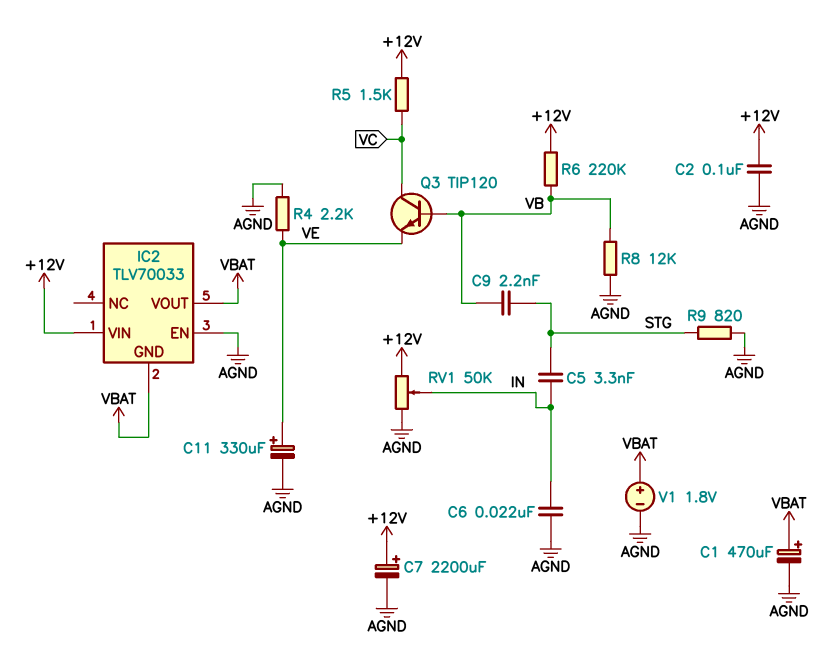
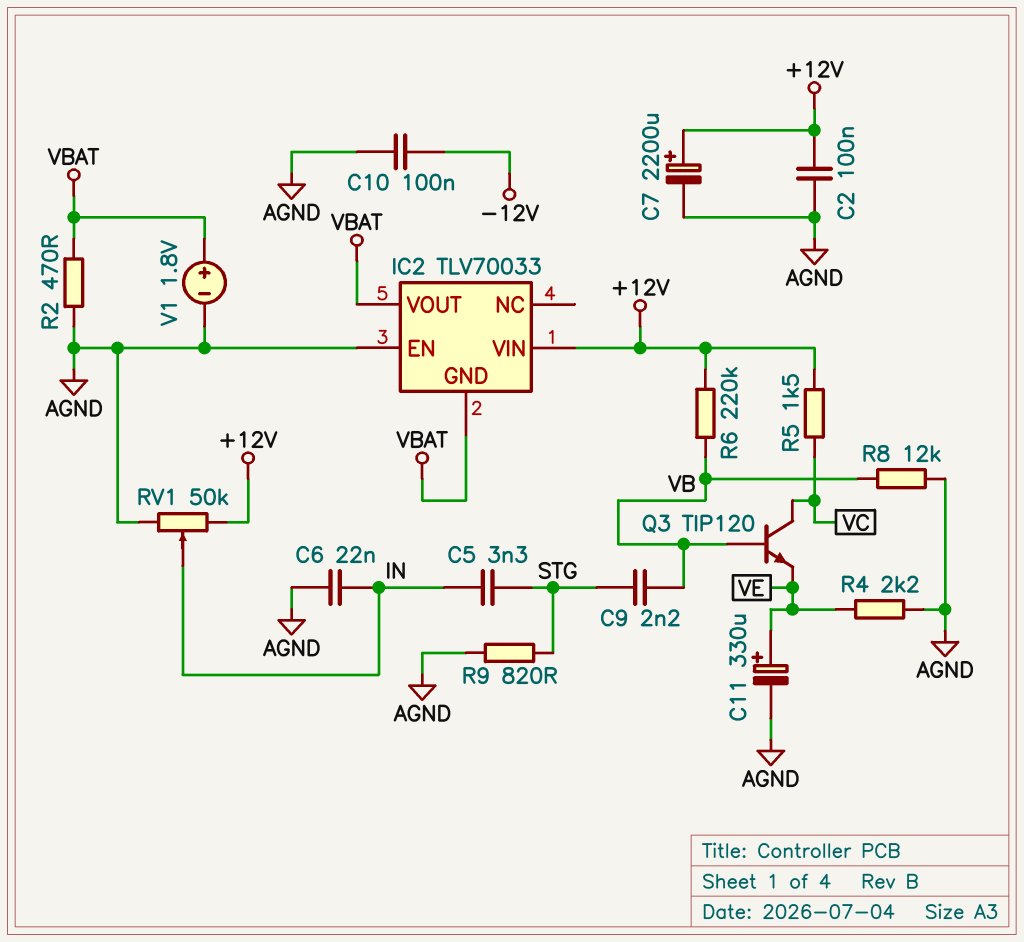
C1: 470uF (plus VBAT, minus AGND) -> none
C10: none -> 100nF (-12V, AGND)
R2: none -> 470 (AGND, VBAT)

